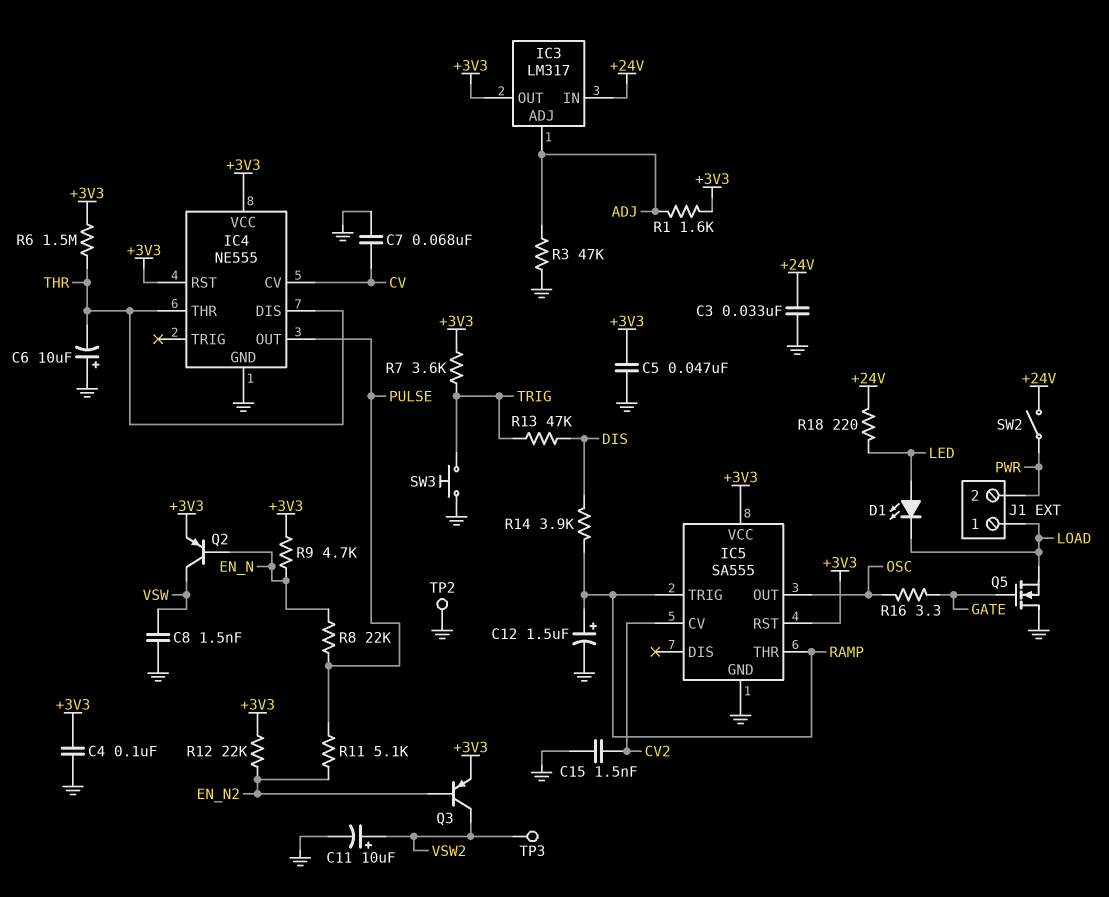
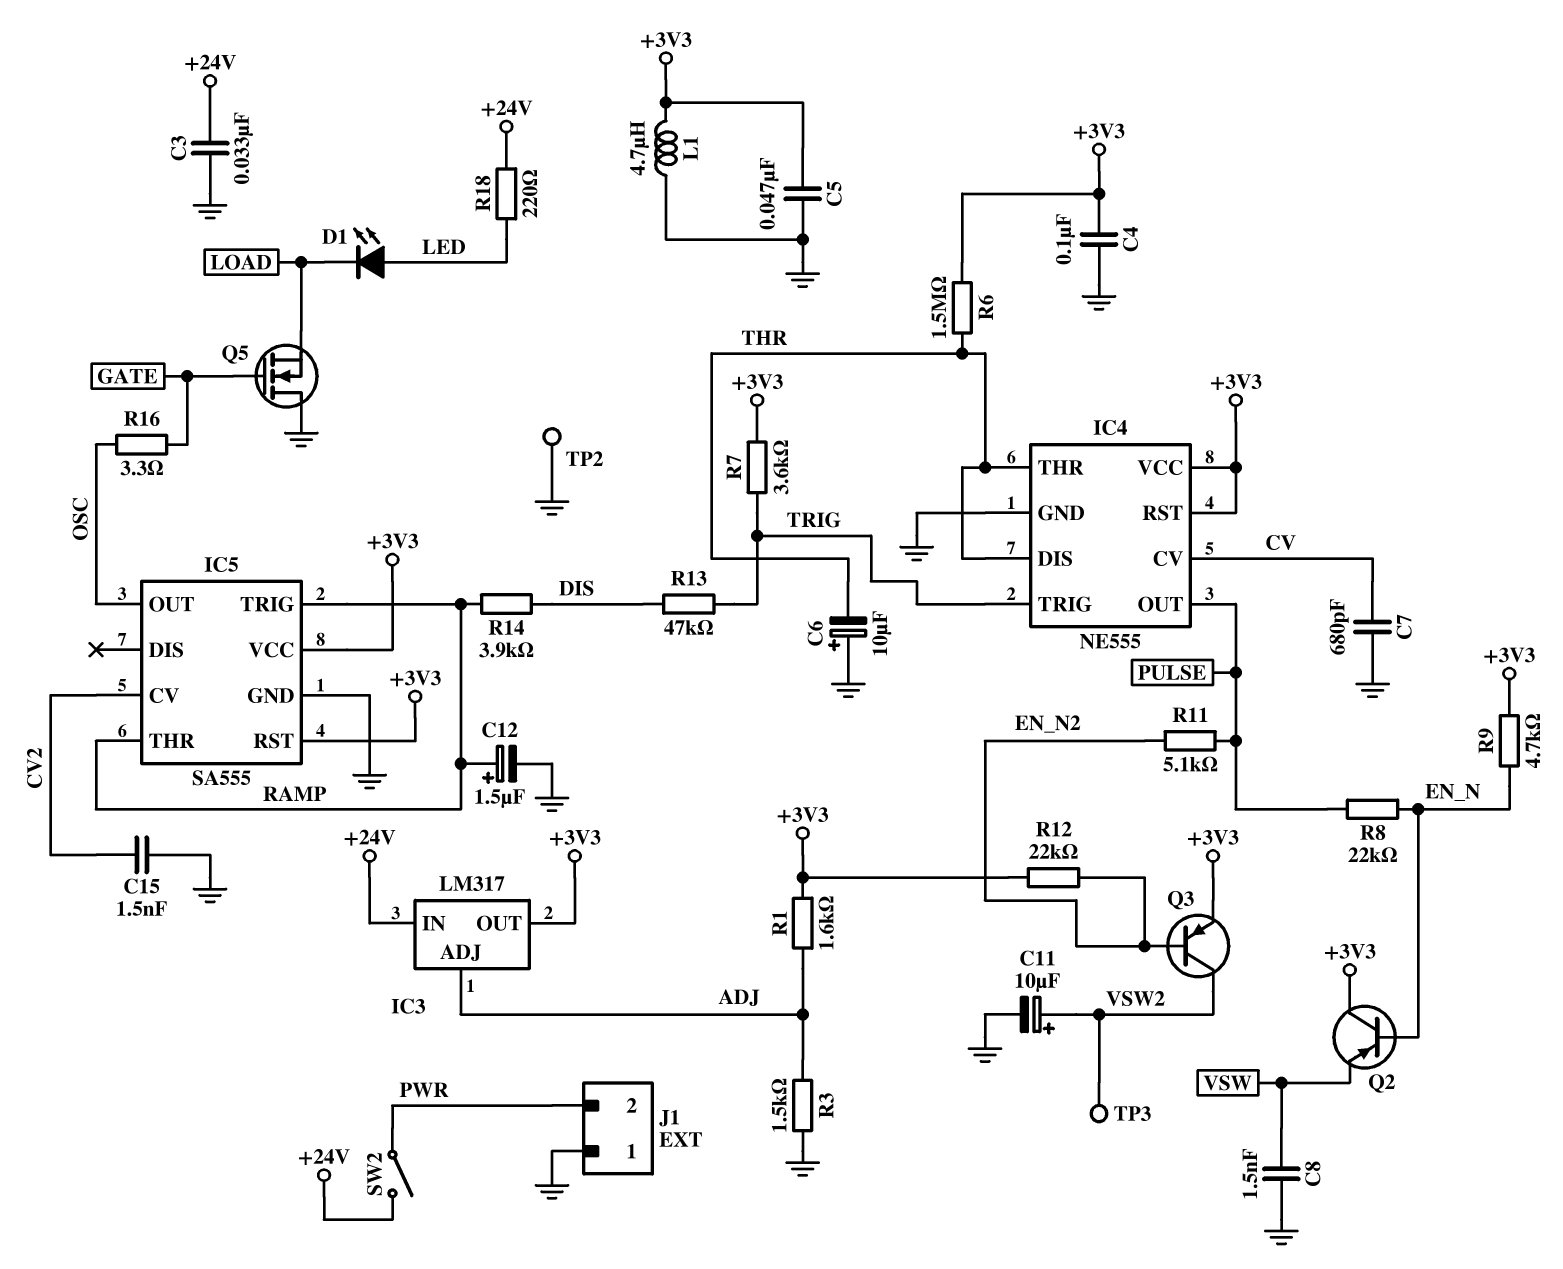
C7: 68nF (CV, GND) -> 680pF (CV, GND)
IC4 pin TRIG: none -> TRIG
J1 pin 1: LOAD -> GND
L1: none -> 4.7uH (+3V3, GND)
Q2: PNP (B EN_N, C VSW, E +3V3) -> PNP (B EN_N, C +3V3, E VSW)
R3: 47k (ADJ, GND) -> 1.5k (ADJ, GND)
SW3: button (GND, TRIG) -> none

